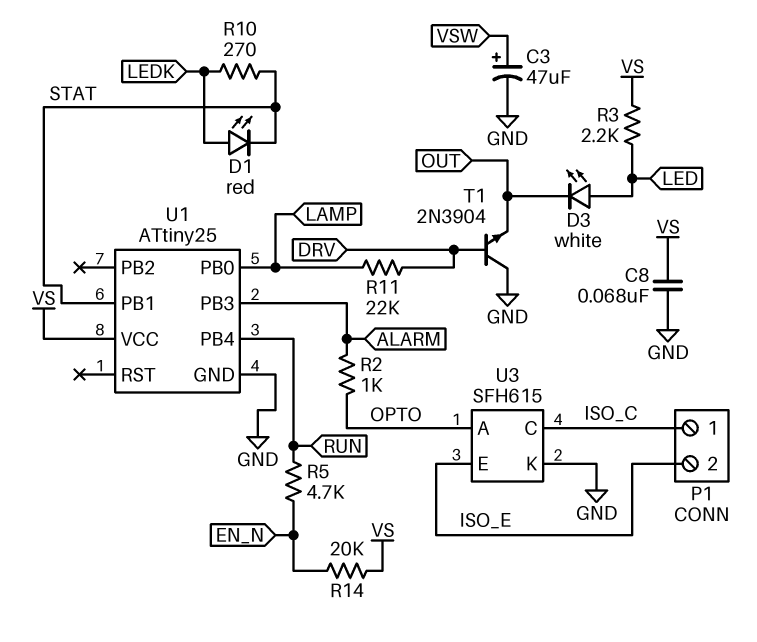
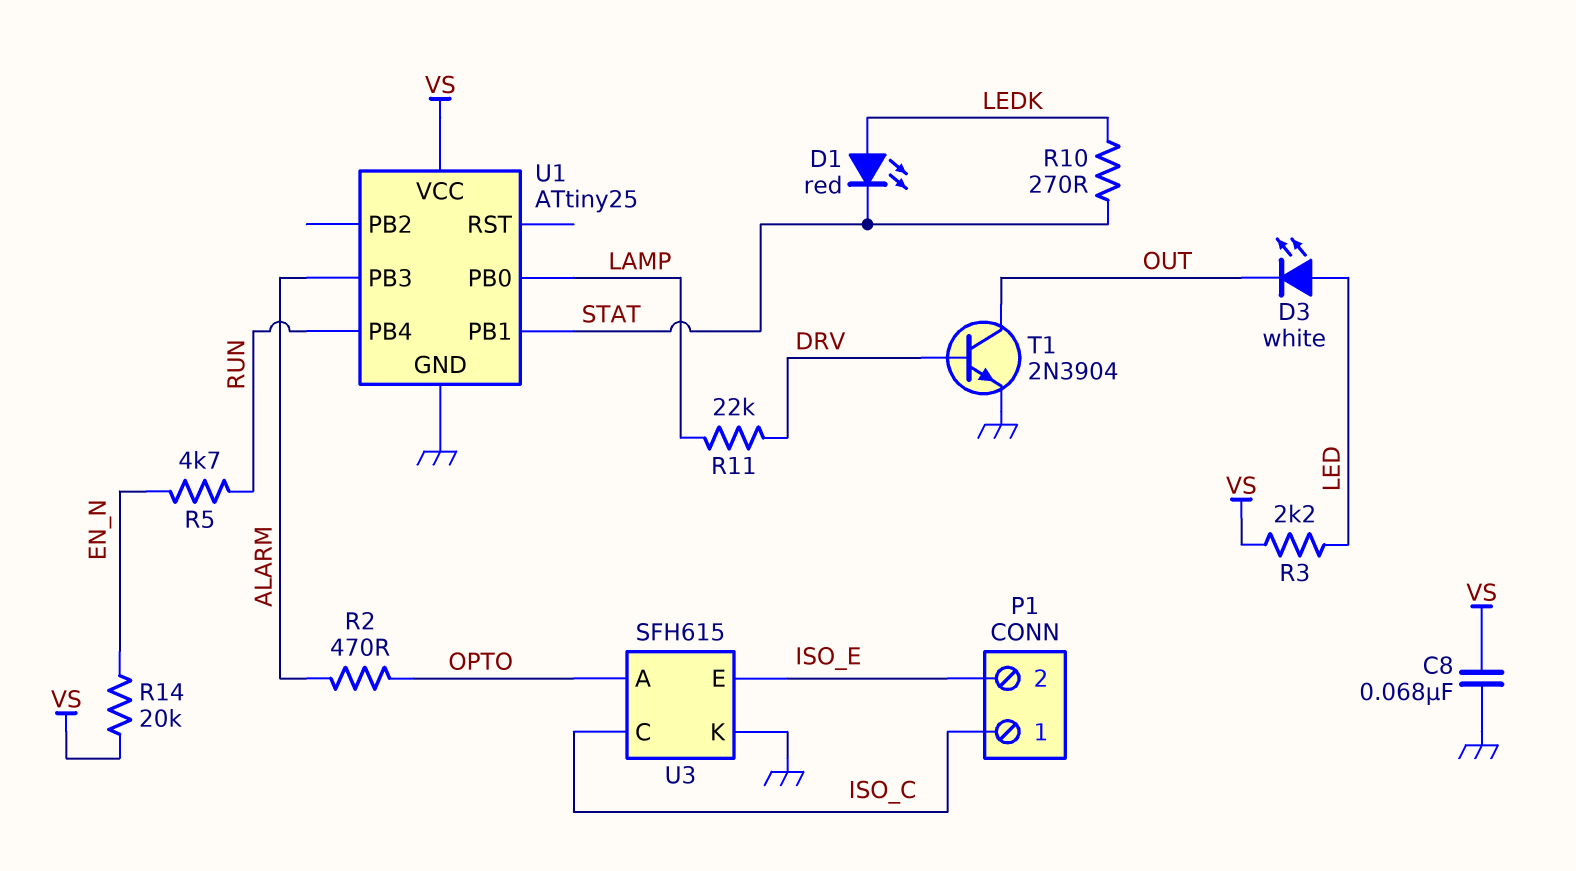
C3: 47uF (plus VSW, minus GND) -> none
R2: 1k (ALARM, OPTO) -> 470 (ALARM, OPTO)
T1: NPN 2N3904 (B DRV, C GND, E OUT) -> NPN 2N3904 (B DRV, C OUT, E GND)

